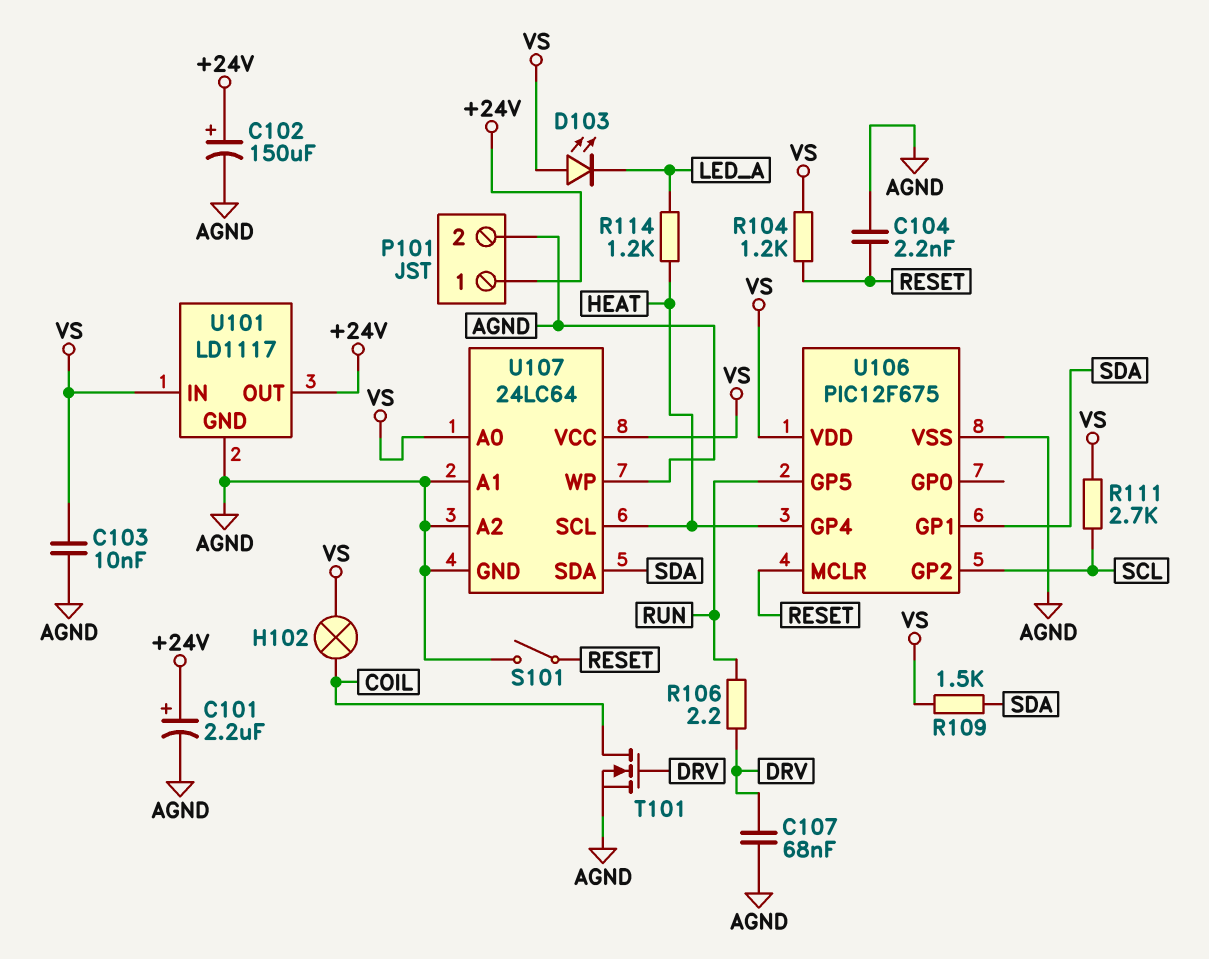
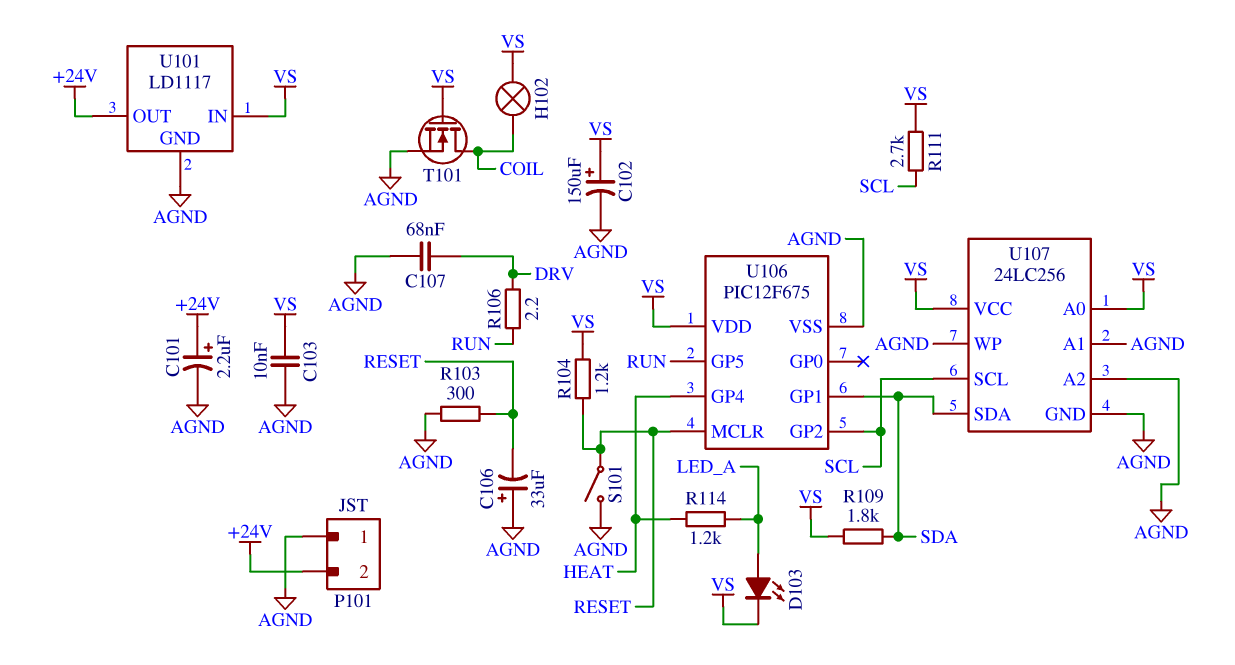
C102: 150uF (plus +24V, minus AGND) -> 150uF (plus VS, minus AGND)
C104: 2.2nF (AGND, RESET) -> none
C106: none -> 33uF (plus AGND, minus RESET)
D103: LED (A VS, K LED_A) -> LED (A LED_A, K VS)
P101 pin 1: +24V -> AGND
P101 pin 2: AGND -> +24V
R103: none -> 300 (AGND, RESET)
R109: 1.5k (SDA, VS) -> 1.8k (SDA, VS)
T101: NMOS (G DRV, D COIL, S AGND) -> NMOS (G VS, D COIL, S AGND)
U107: 24LC64 -> 24LC256
U107 pin SCL: HEAT -> SCL

